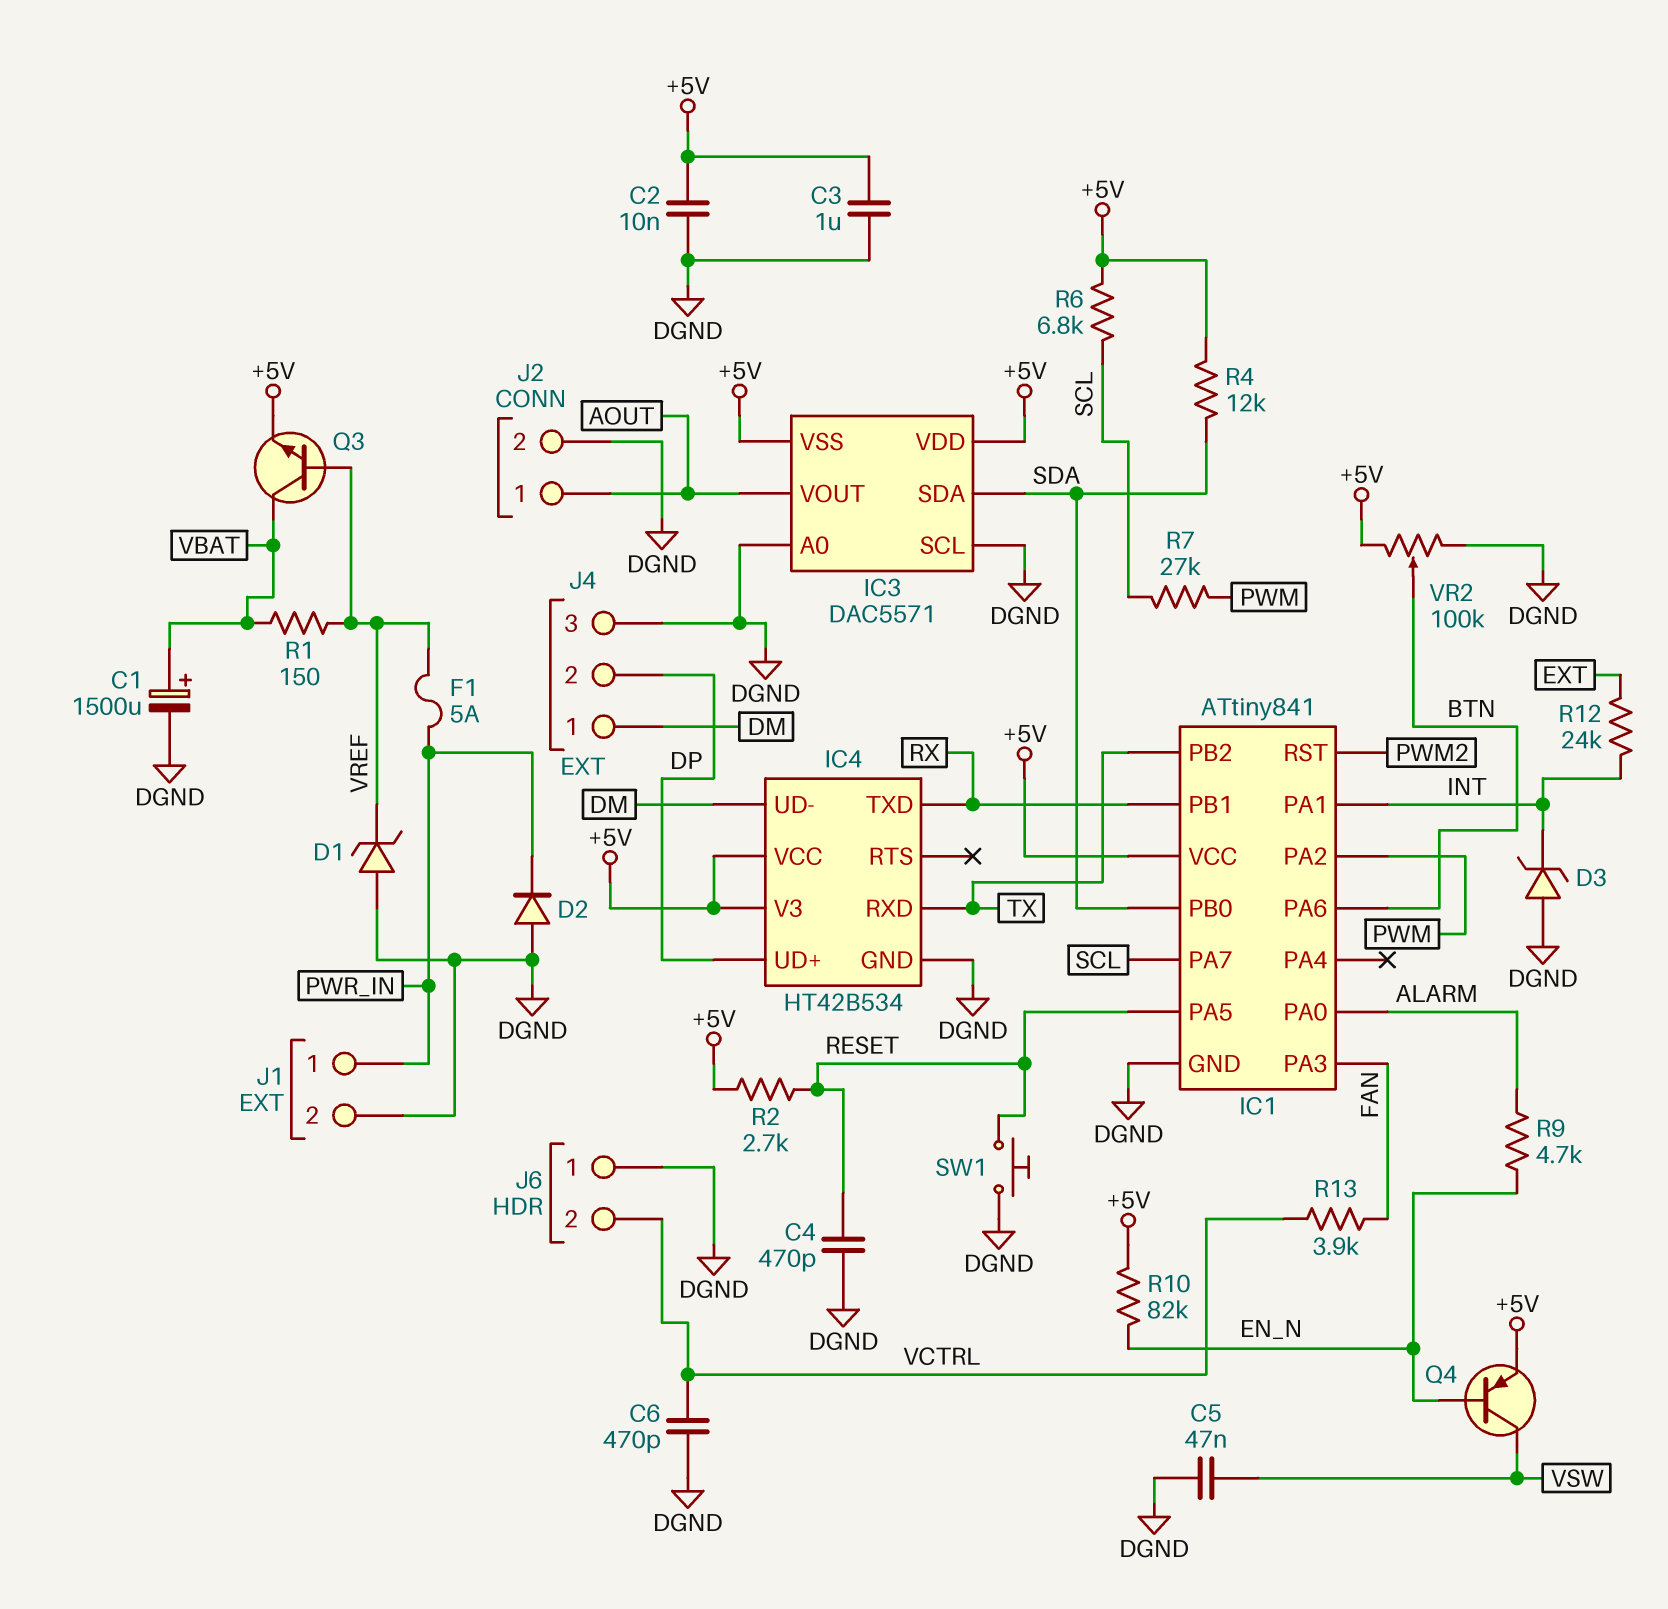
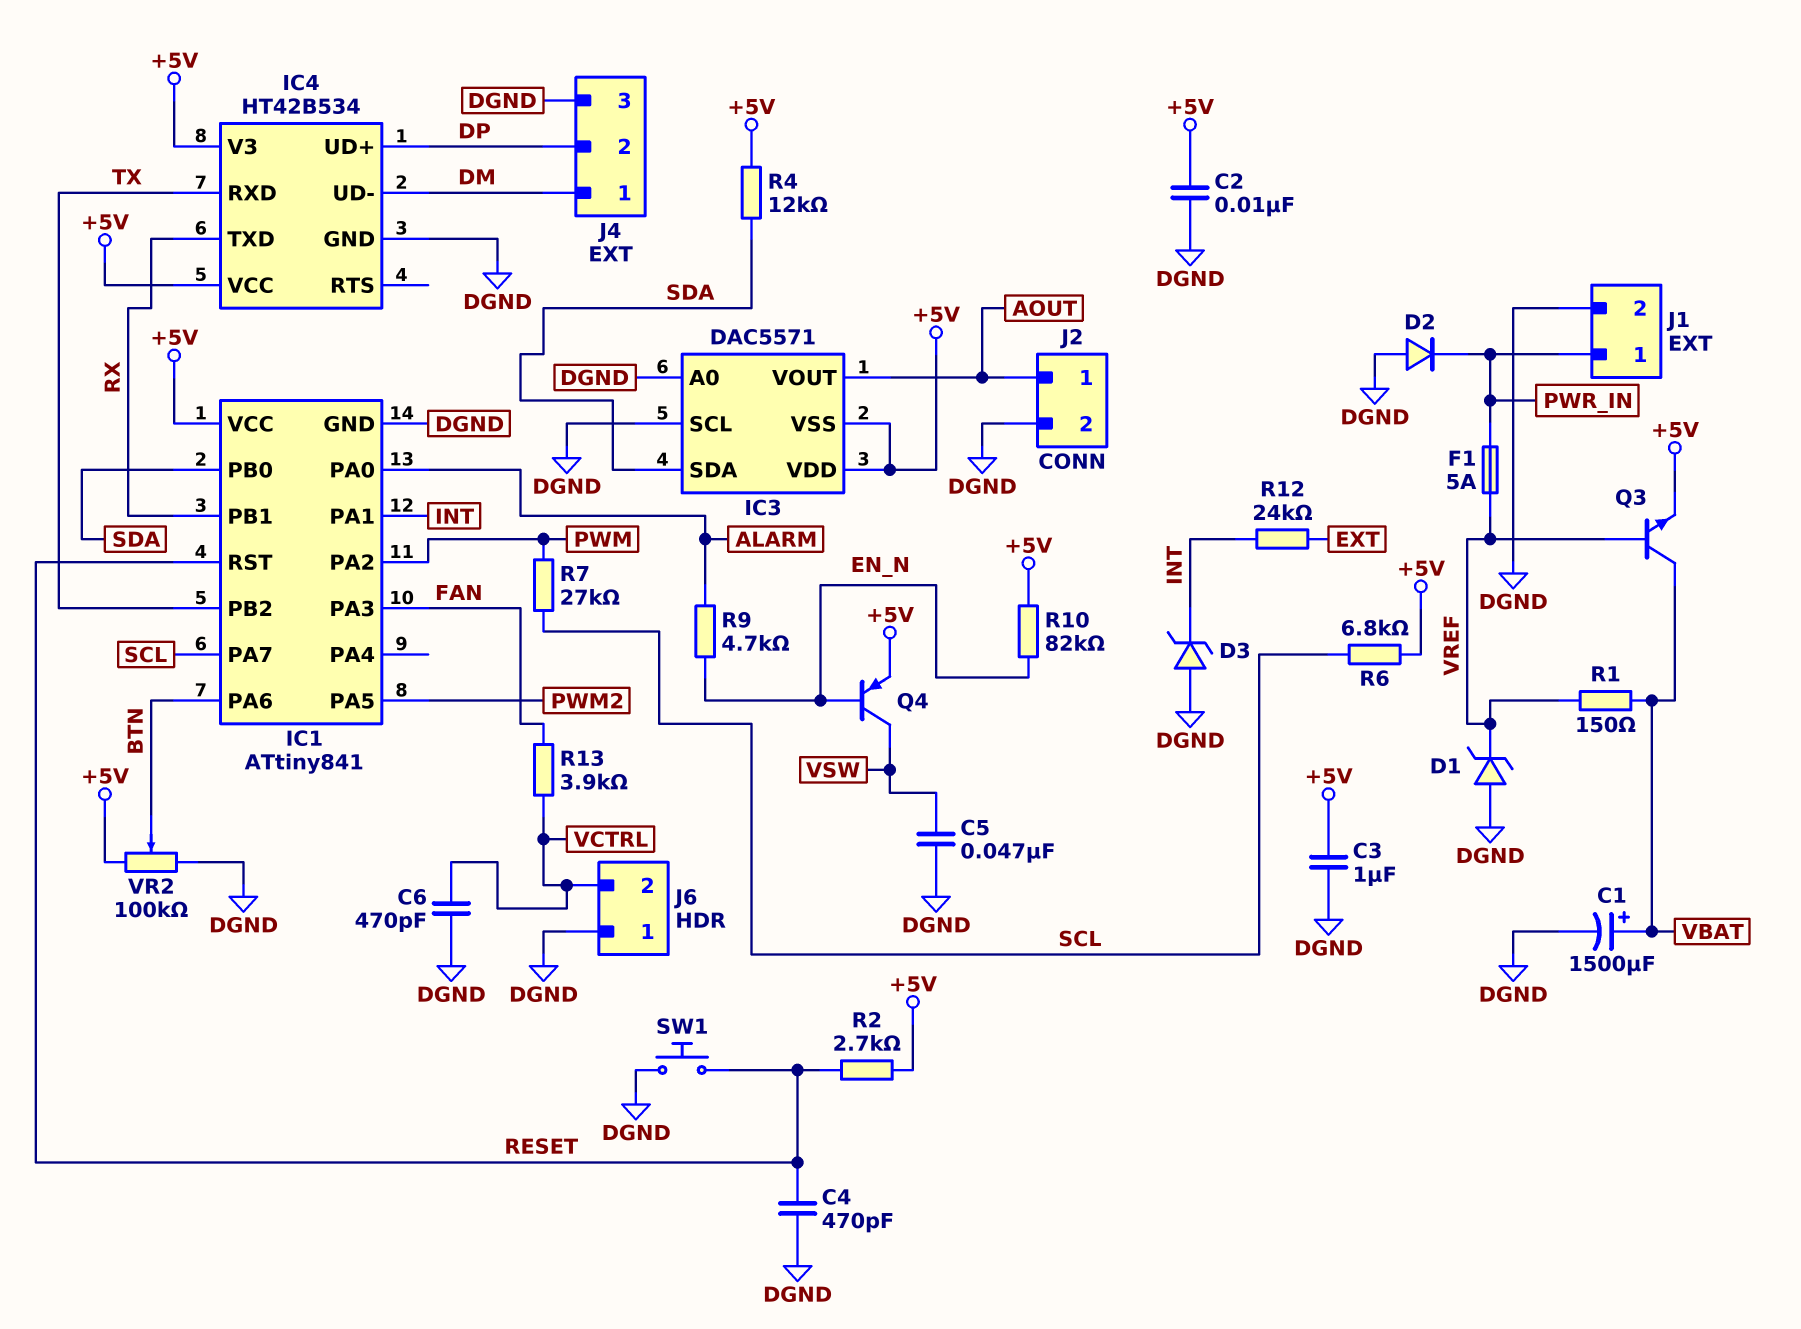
IC1 pin PA5: RESET -> PWM2
IC1 pin RST: PWM2 -> RESET

